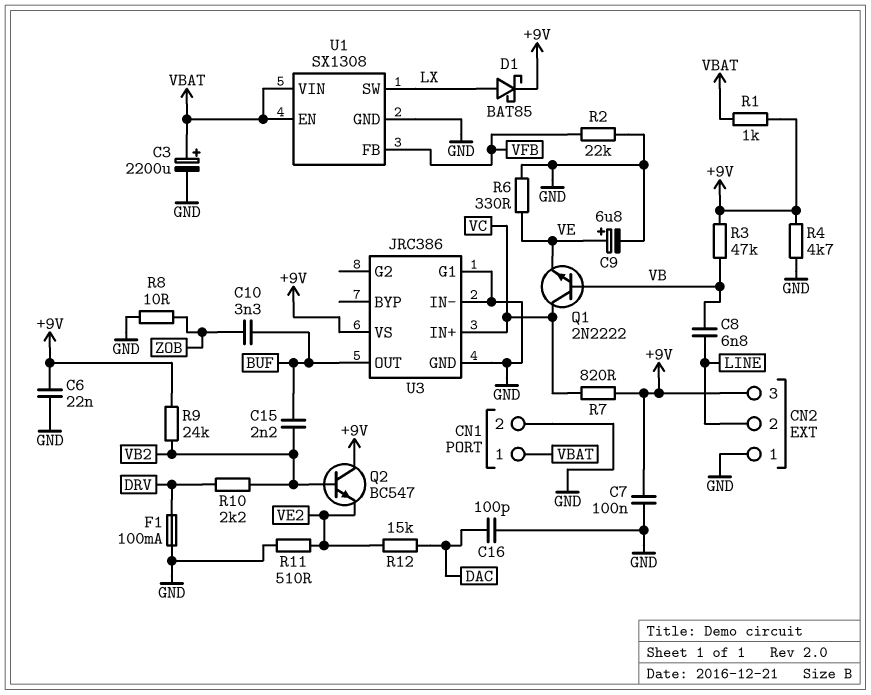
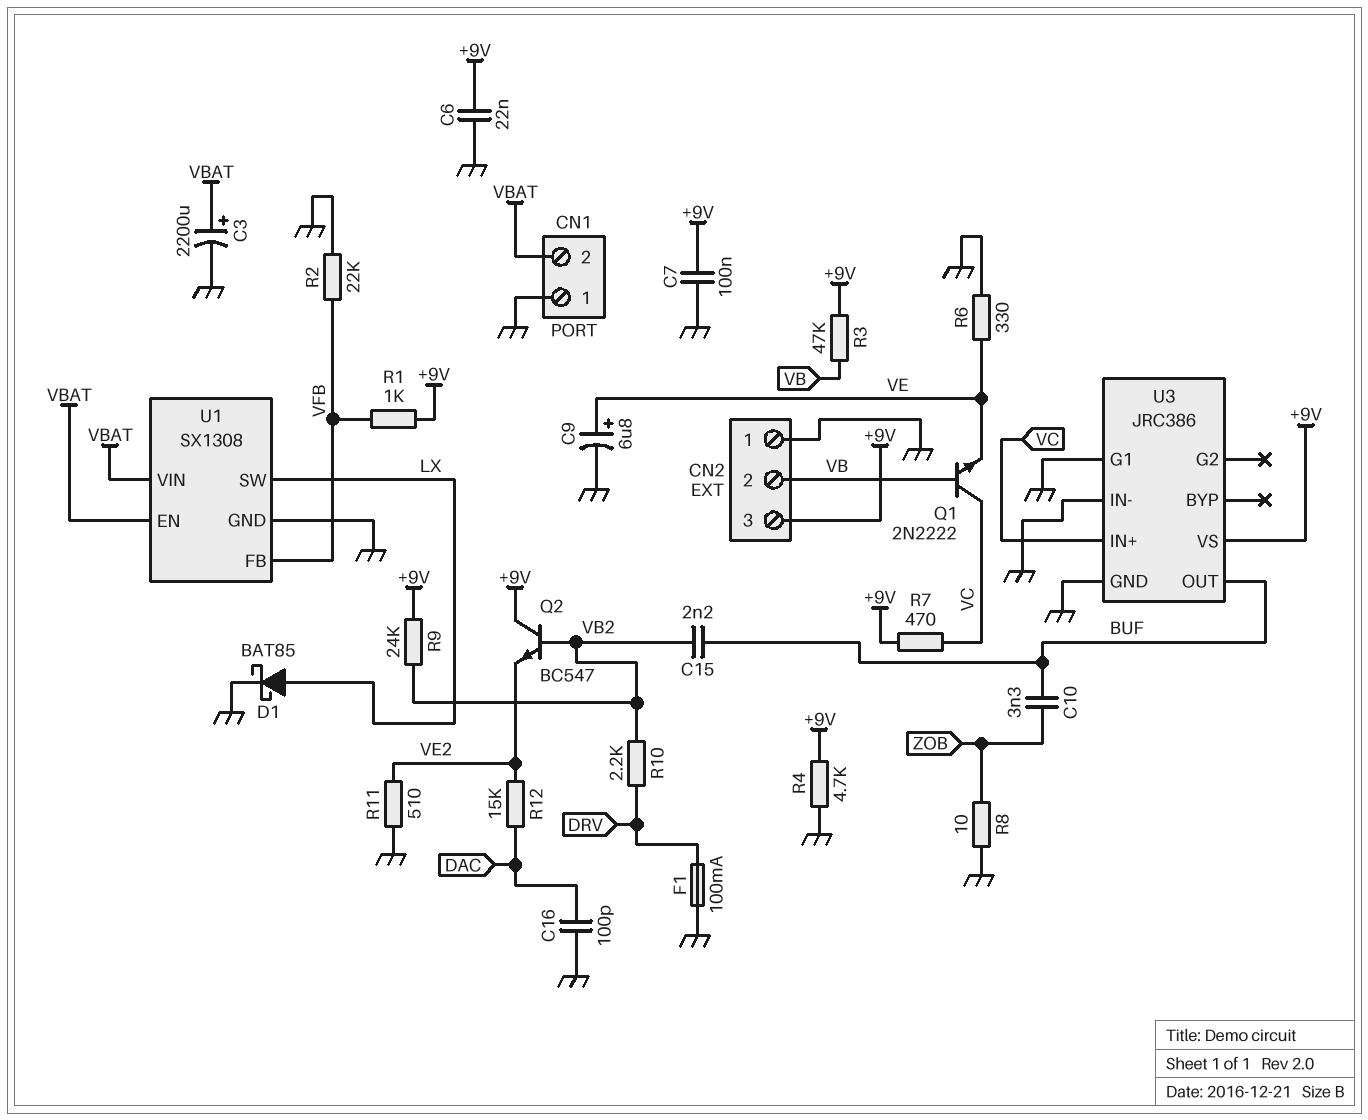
C8: 6.8nF (LINE, VB) -> none
CN1 pin 1: VBAT -> GND
CN1 pin 2: GND -> VBAT
CN2 pin 2: LINE -> VB
D1: schottky BAT85 (A LX, K +9V) -> schottky BAT85 (A LX, K GND)
R1: 1k (+9V, VBAT) -> 1k (+9V, VFB)
R7: 820 (+9V, VC) -> 470 (+9V, VC)

